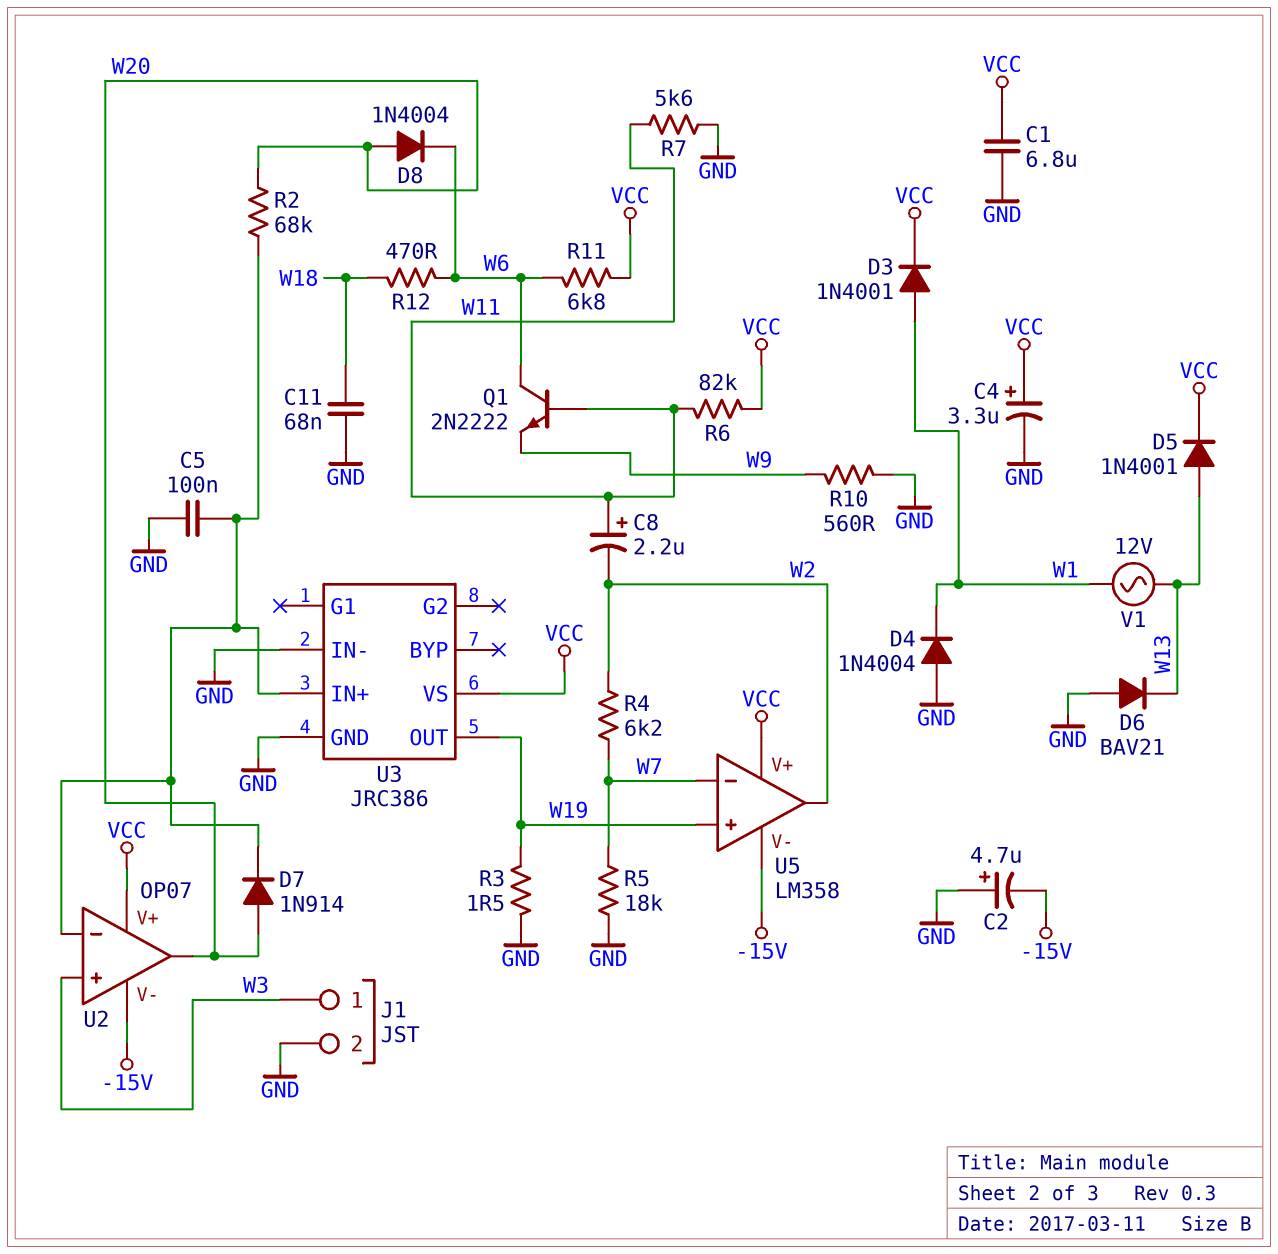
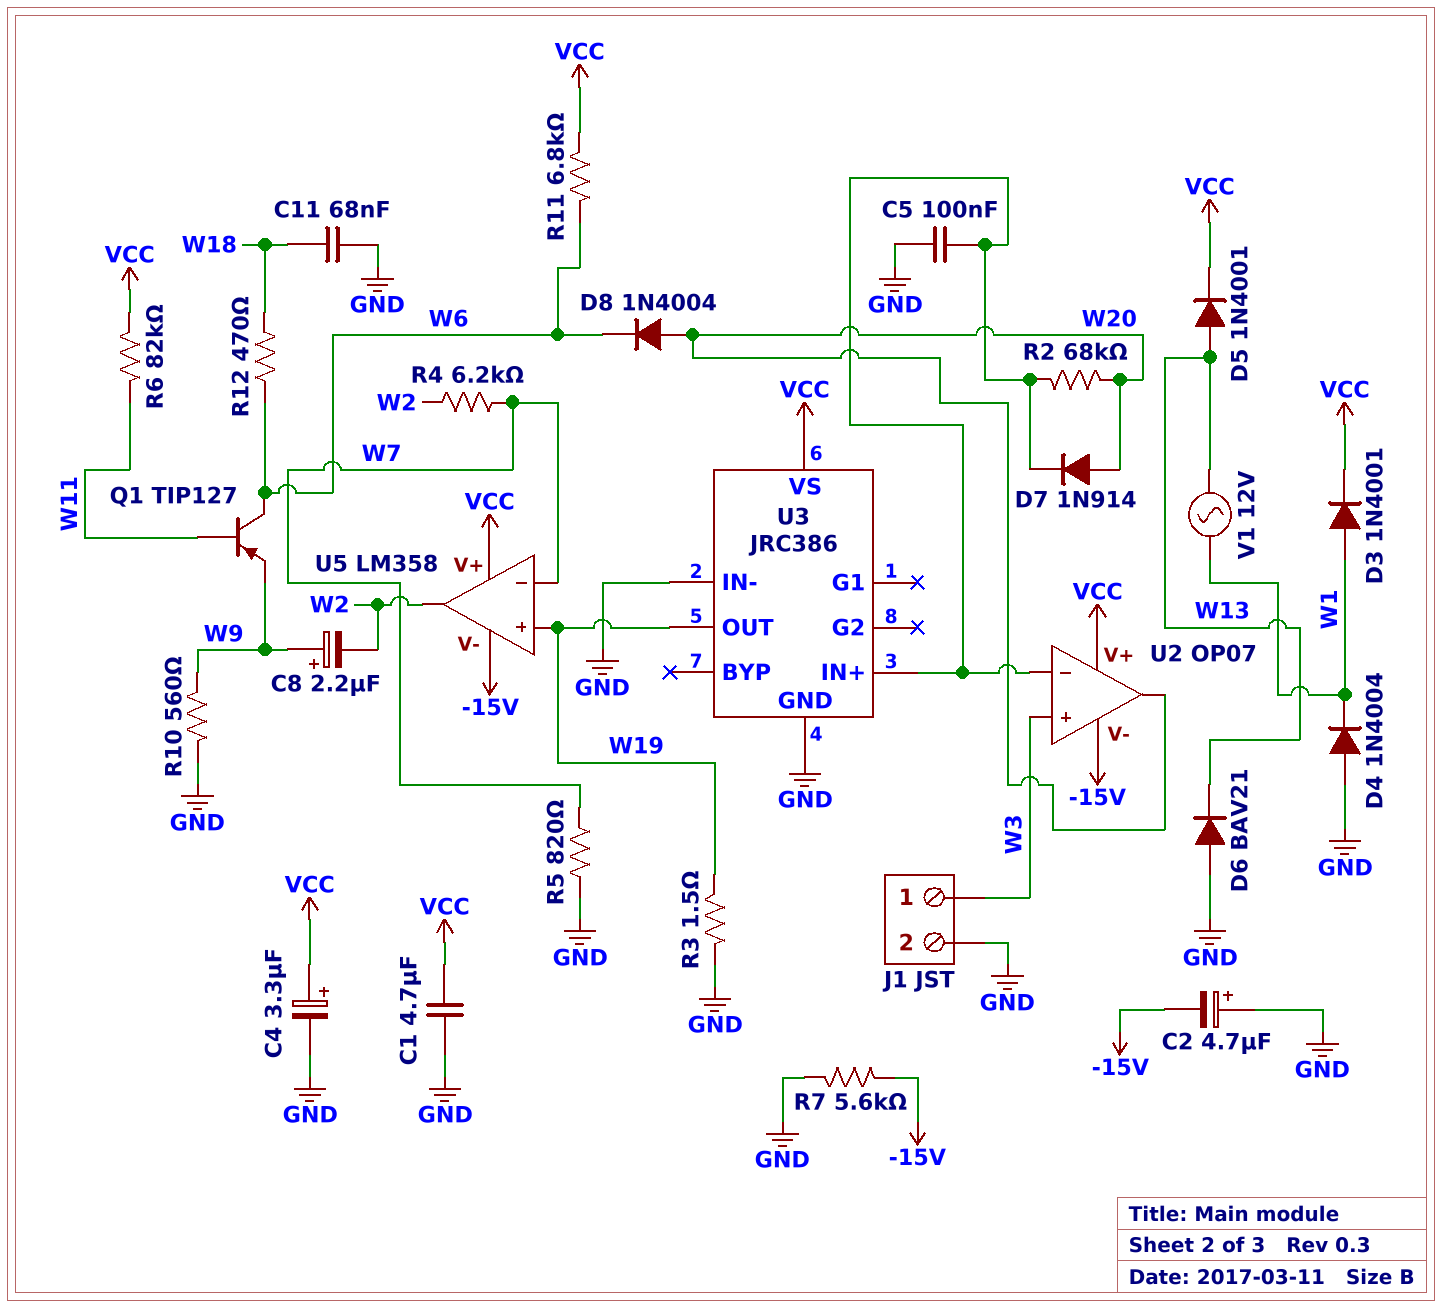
C1: 6.8uF (GND, VCC) -> 4.7uF (GND, VCC)
C8: 2.2uF (plus W11, minus W2) -> 2.2uF (plus W9, minus W2)
Q1: NPN 2N2222 (B W11, C W6, E W9) -> PNP TIP127 (B W11, C W6, E W9)
R5: 18k (GND, W7) -> 820 (GND, W7)
R7: 5.6k (GND, W11) -> 5.6k (-15V, GND)

